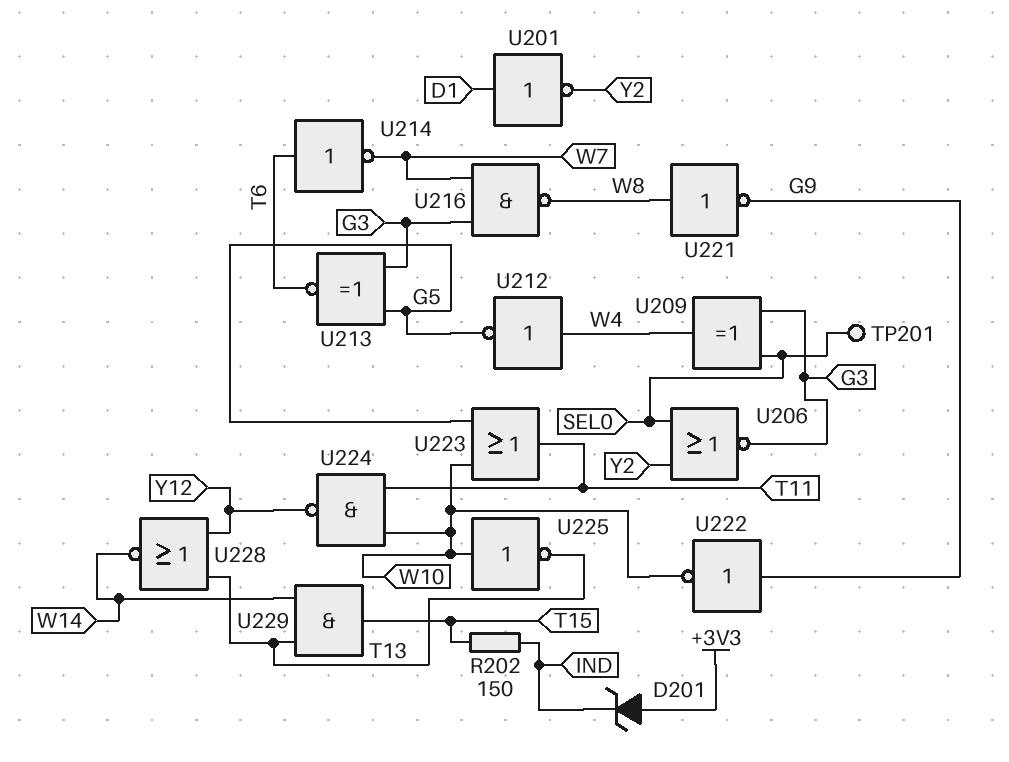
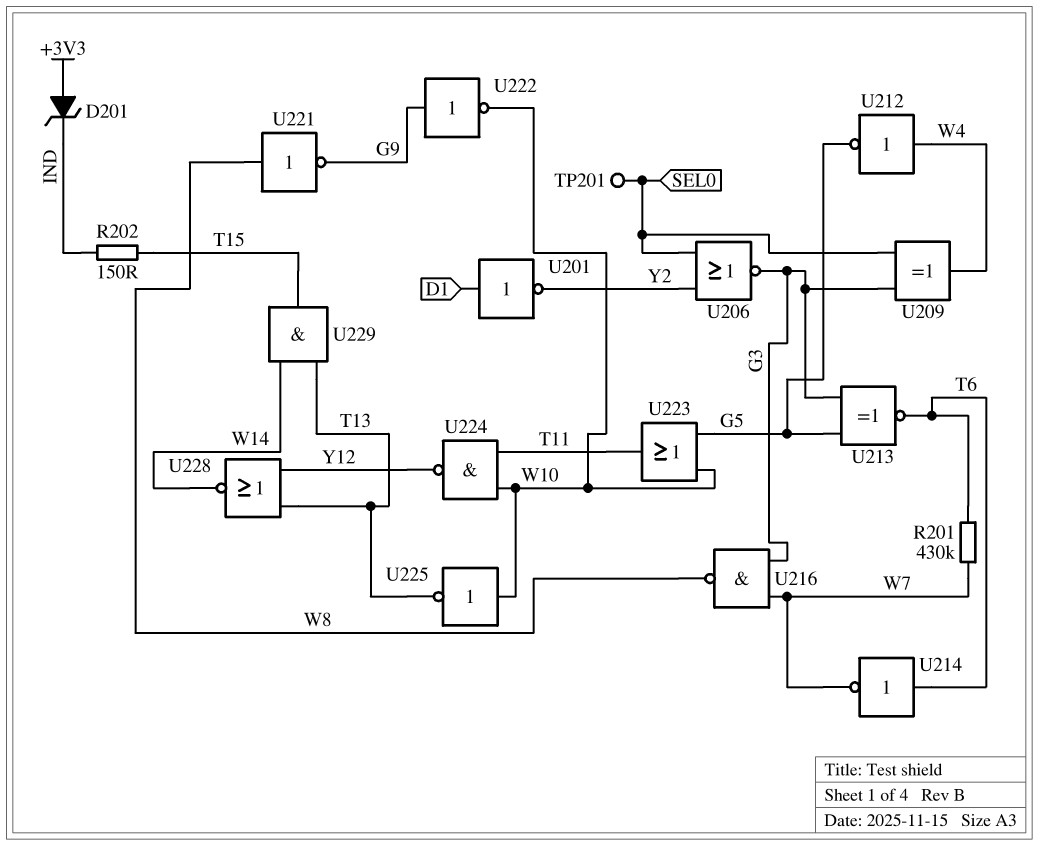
R201: none -> 430k (T6, W7)

